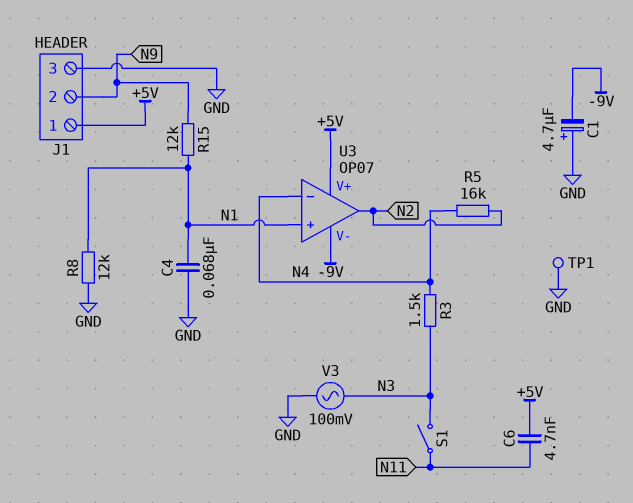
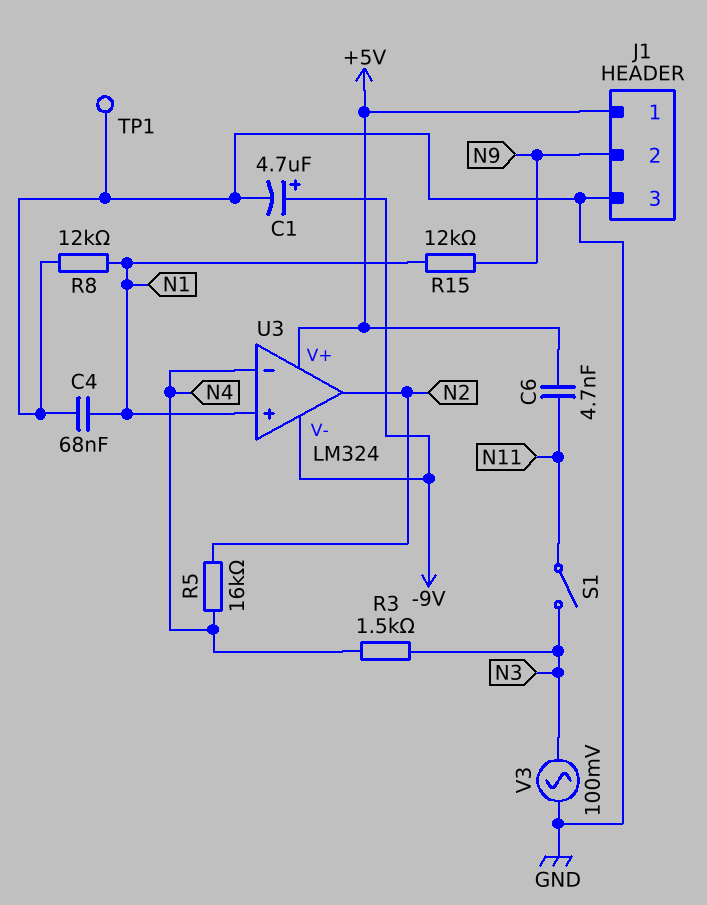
C1: 4.7uF (plus GND, minus -9V) -> 4.7uF (plus -9V, minus GND)
U3: OP07 -> LM324

